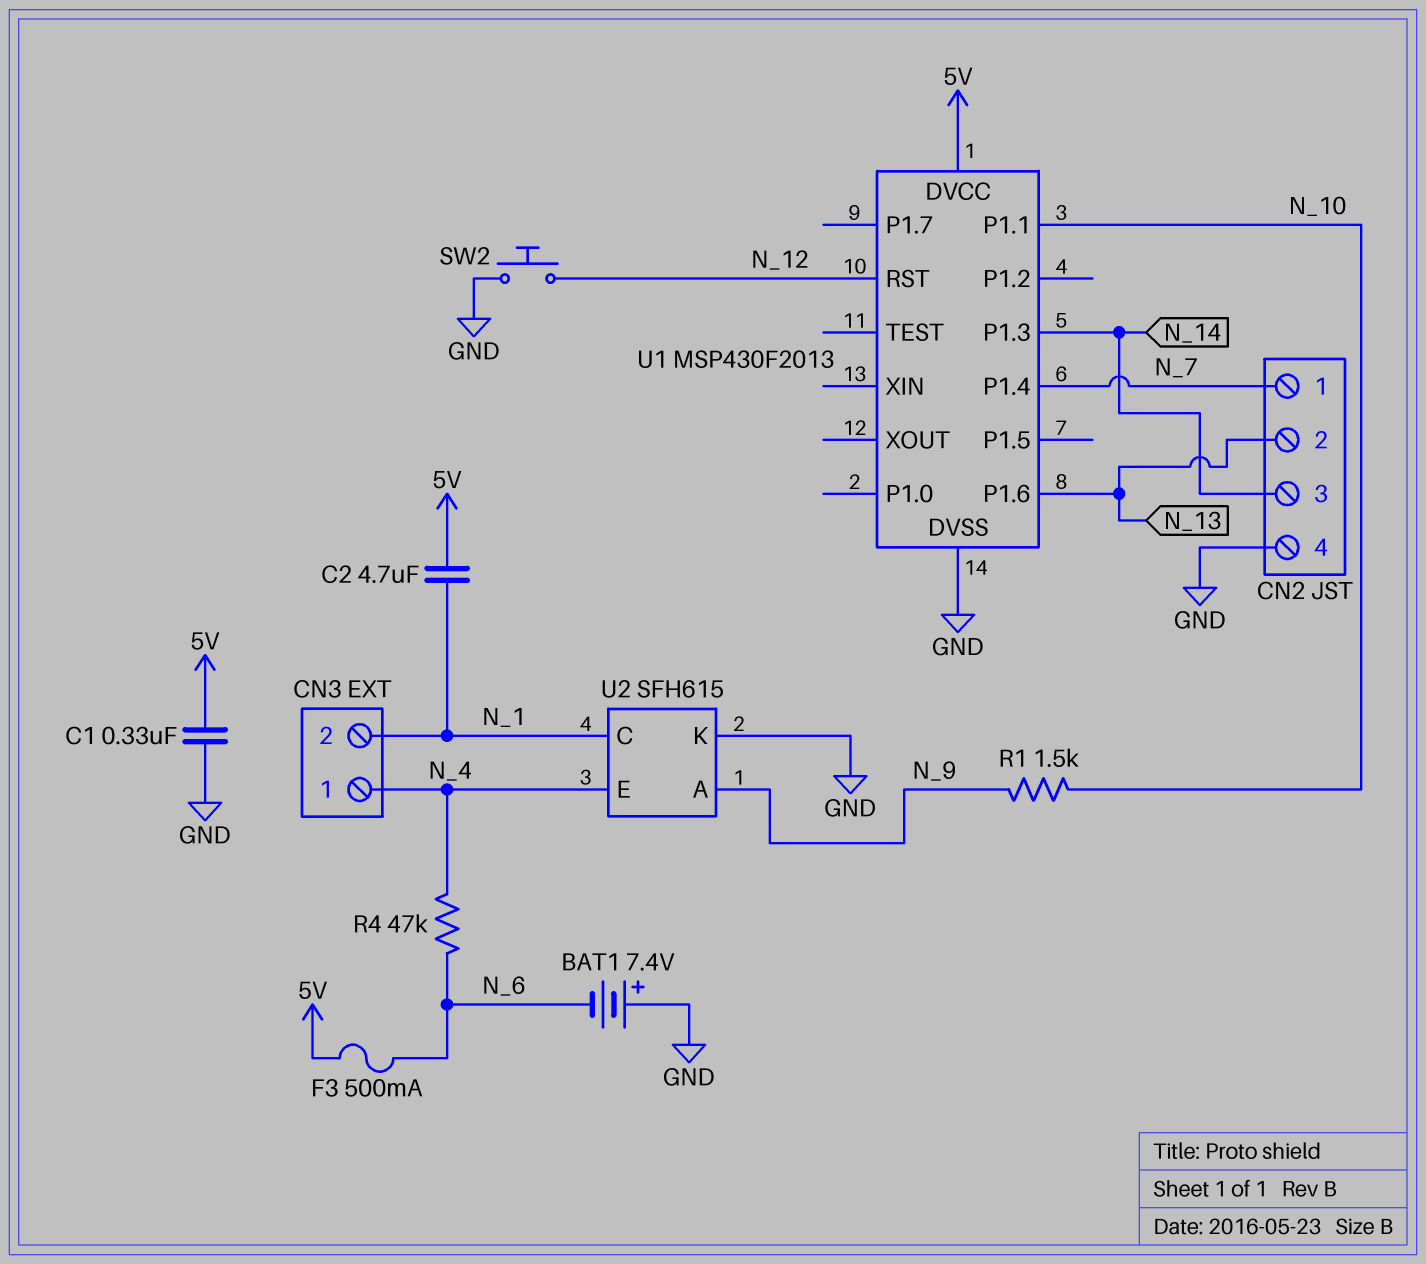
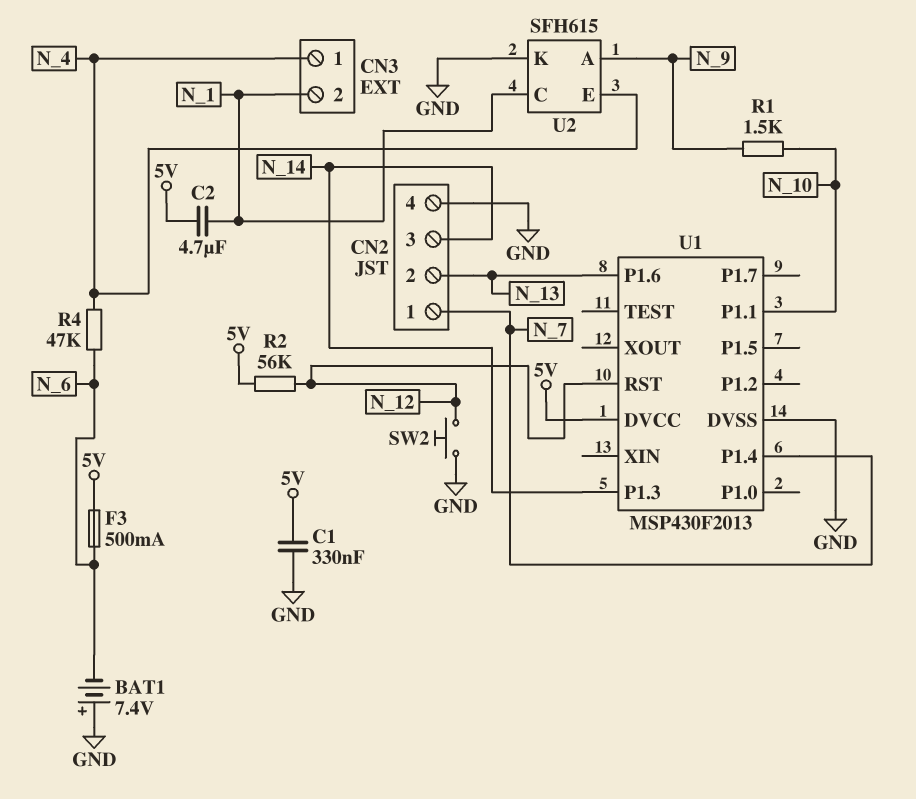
R2: none -> 56k (5V, N_12)

